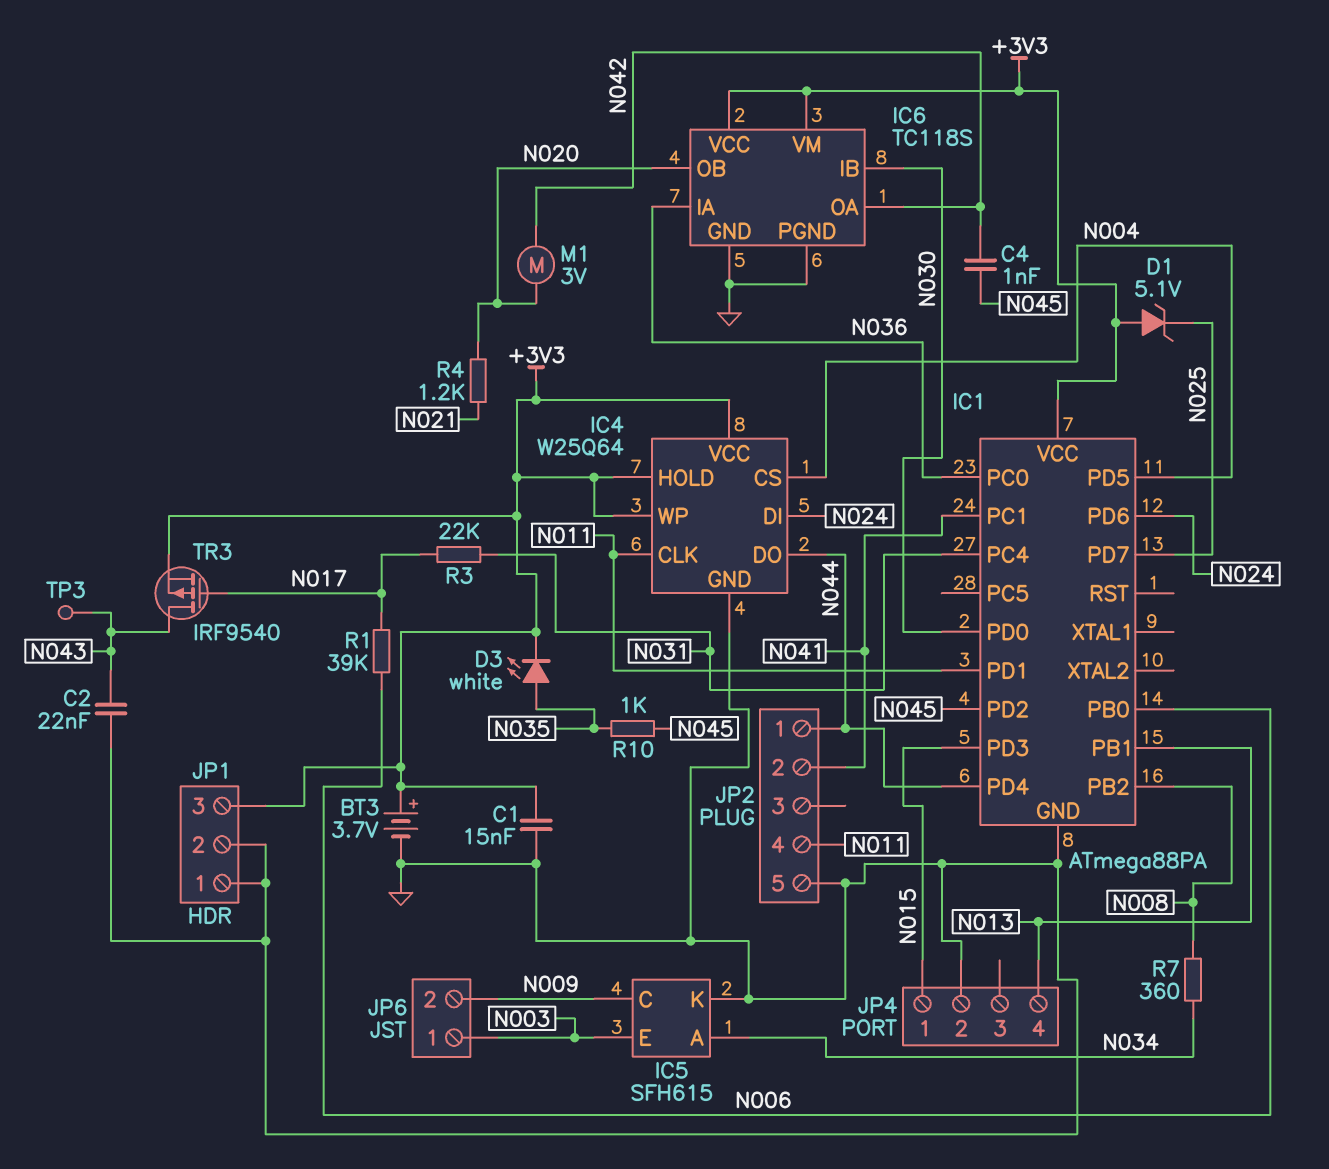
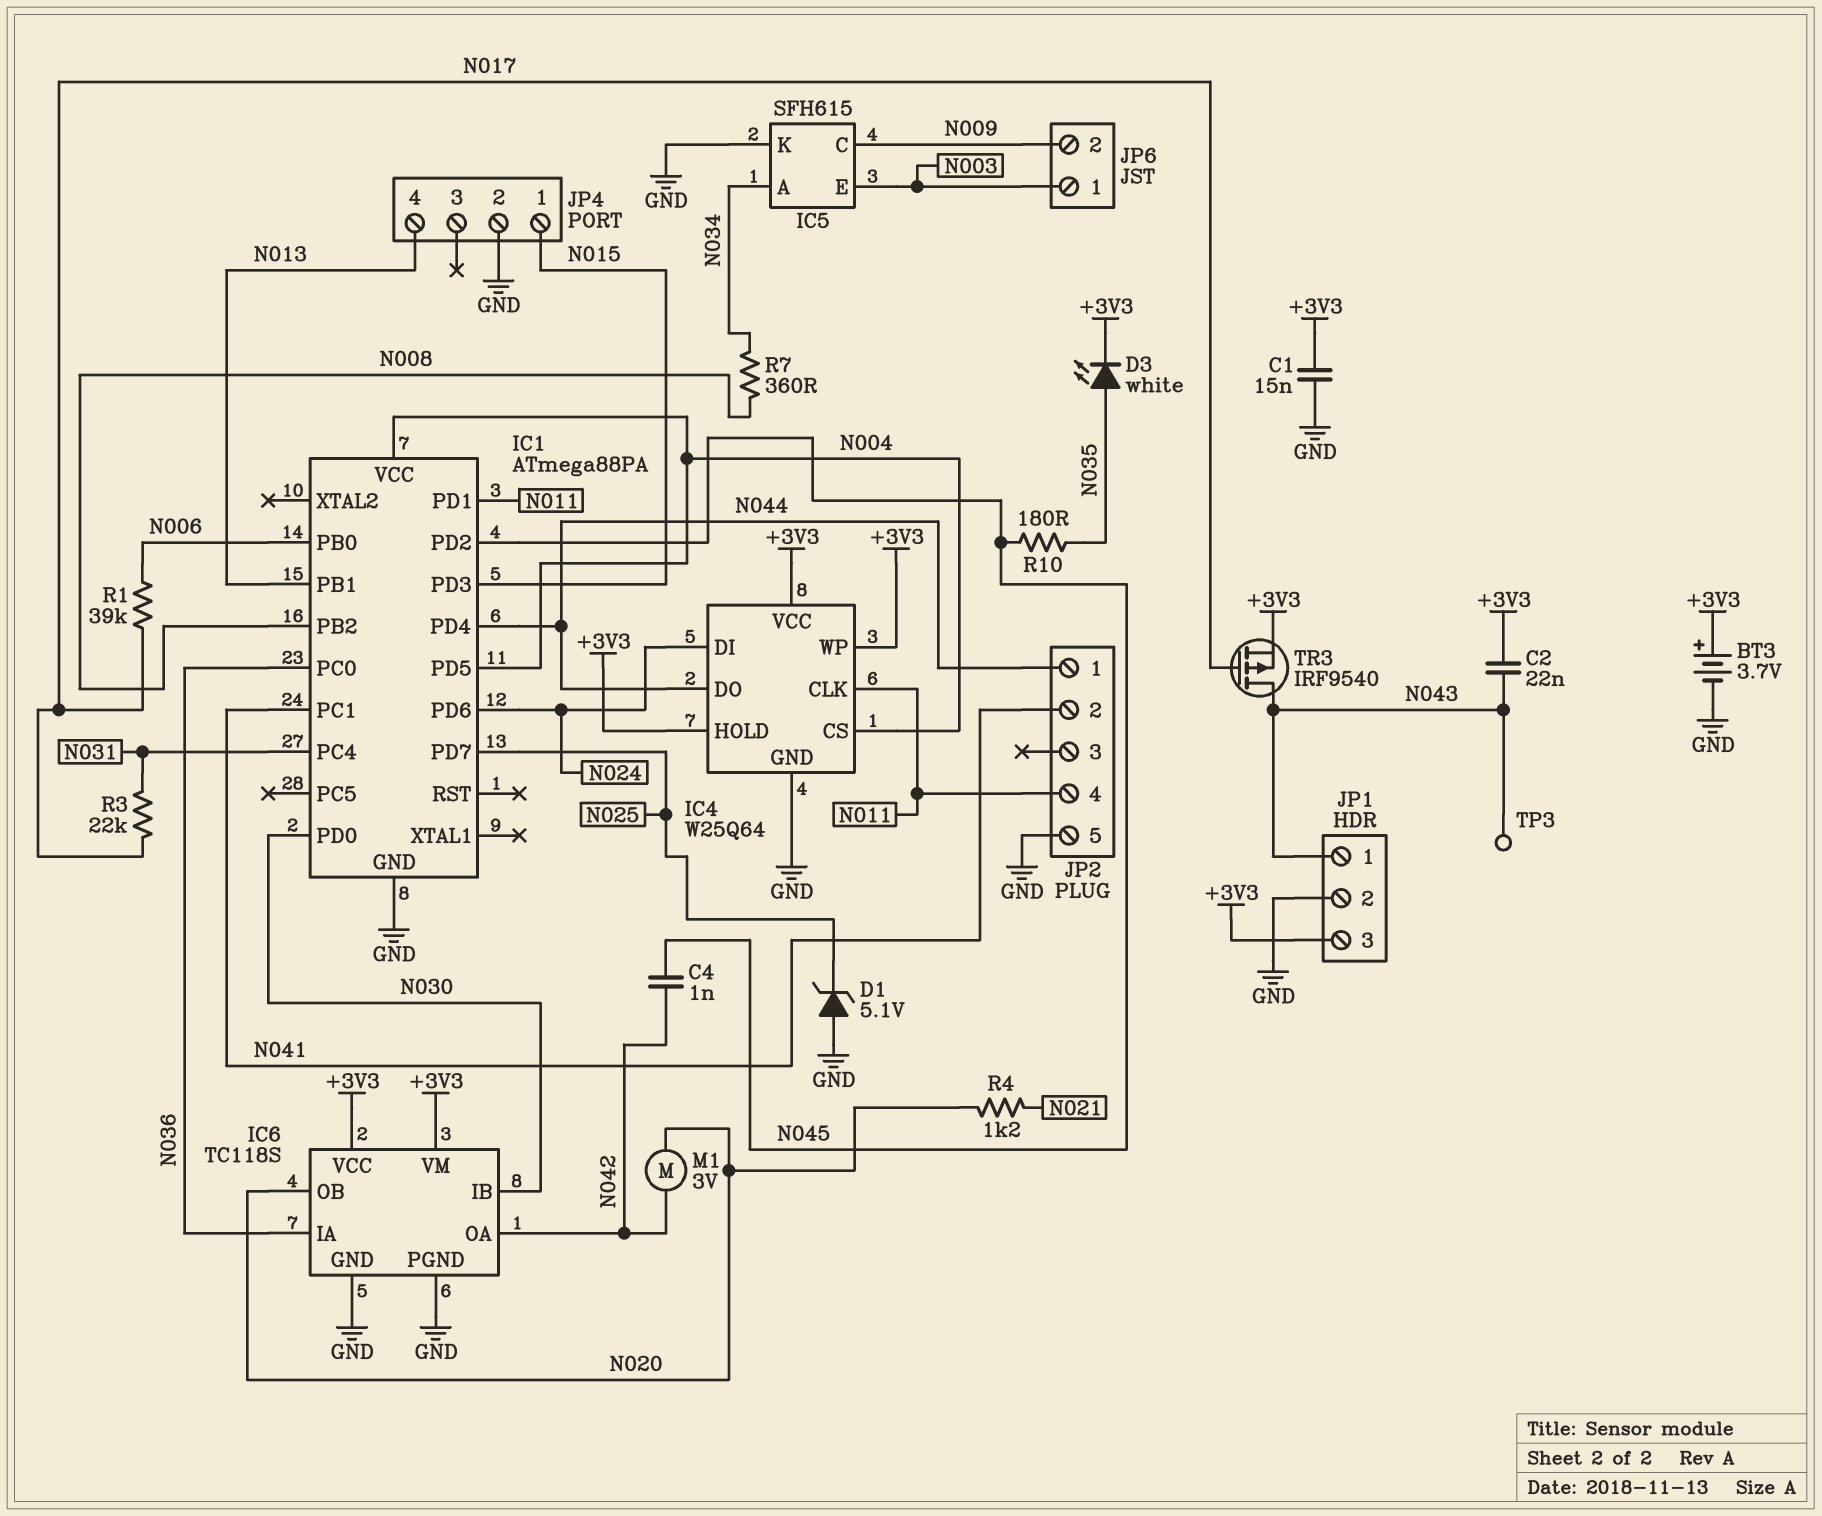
C2: 22nF (GND, N043) -> 22nF (+3V3, N043)
D1: zener 5.1V (A +3V3, K N025) -> zener 5.1V (A GND, K N025)
IC1 pin VCC: +3V3 -> N004
JP1 pin 1: GND -> N043
R10: 1k (N035, N045) -> 180 (N035, N045)

